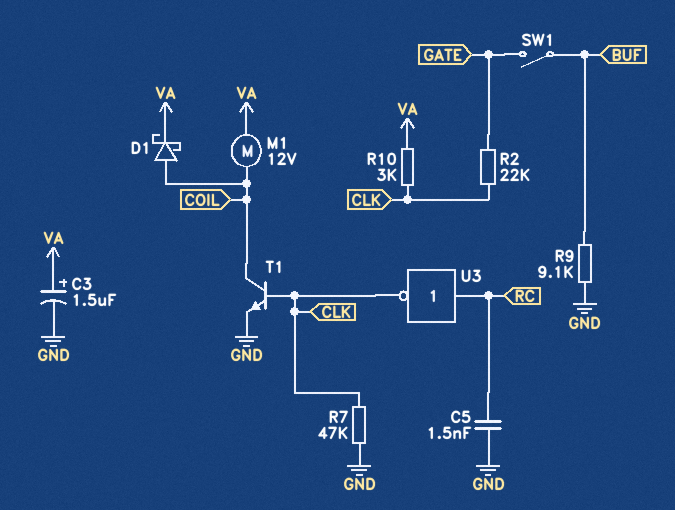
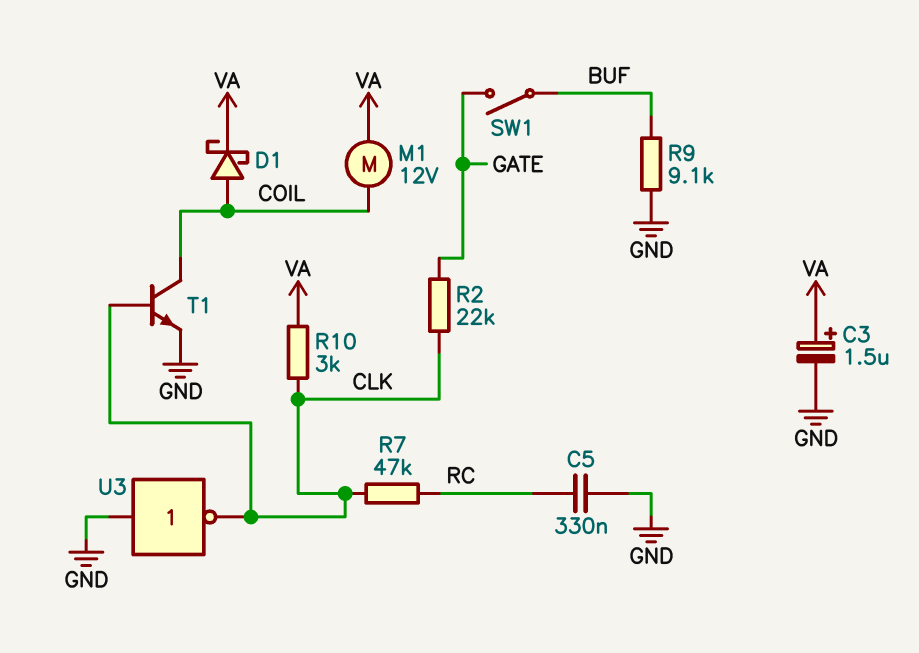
C5: 1.5nF (GND, RC) -> 330nF (GND, RC)
R7: 47k (CLK, GND) -> 47k (CLK, RC)
U3: NOT (in RC, out CLK) -> NOT (in GND, out CLK)

